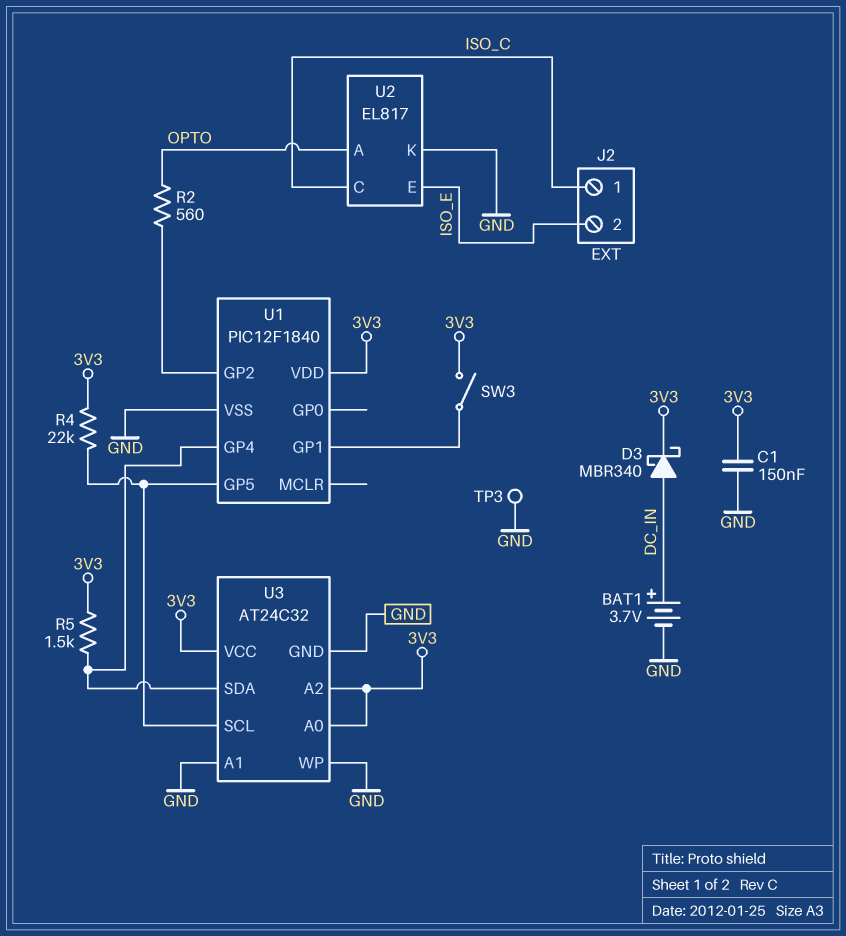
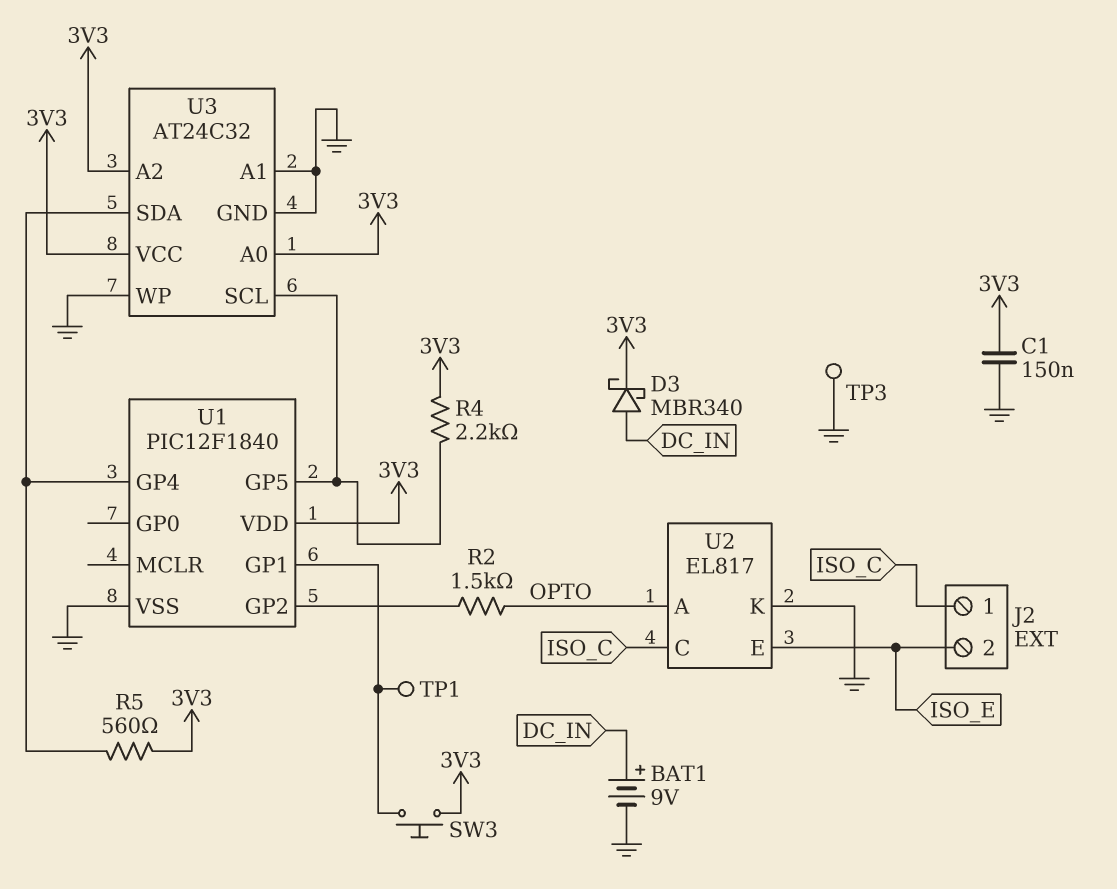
BAT1: 3.7V (plus DC_IN, minus GND) -> 9V (plus DC_IN, minus GND)
R2: 560 (OPTO, U1/GP2) -> 1.5k (OPTO, U1/GP2)
R4: 22k (3V3, U1/GP5) -> 2.2k (3V3, U1/GP5)
R5: 1.5k (3V3, U1/GP4) -> 560 (3V3, U1/GP4)
SW3: switch (3V3, U1/GP1) -> button (3V3, U1/GP1)
TP1: none -> test point (U1/GP1)

